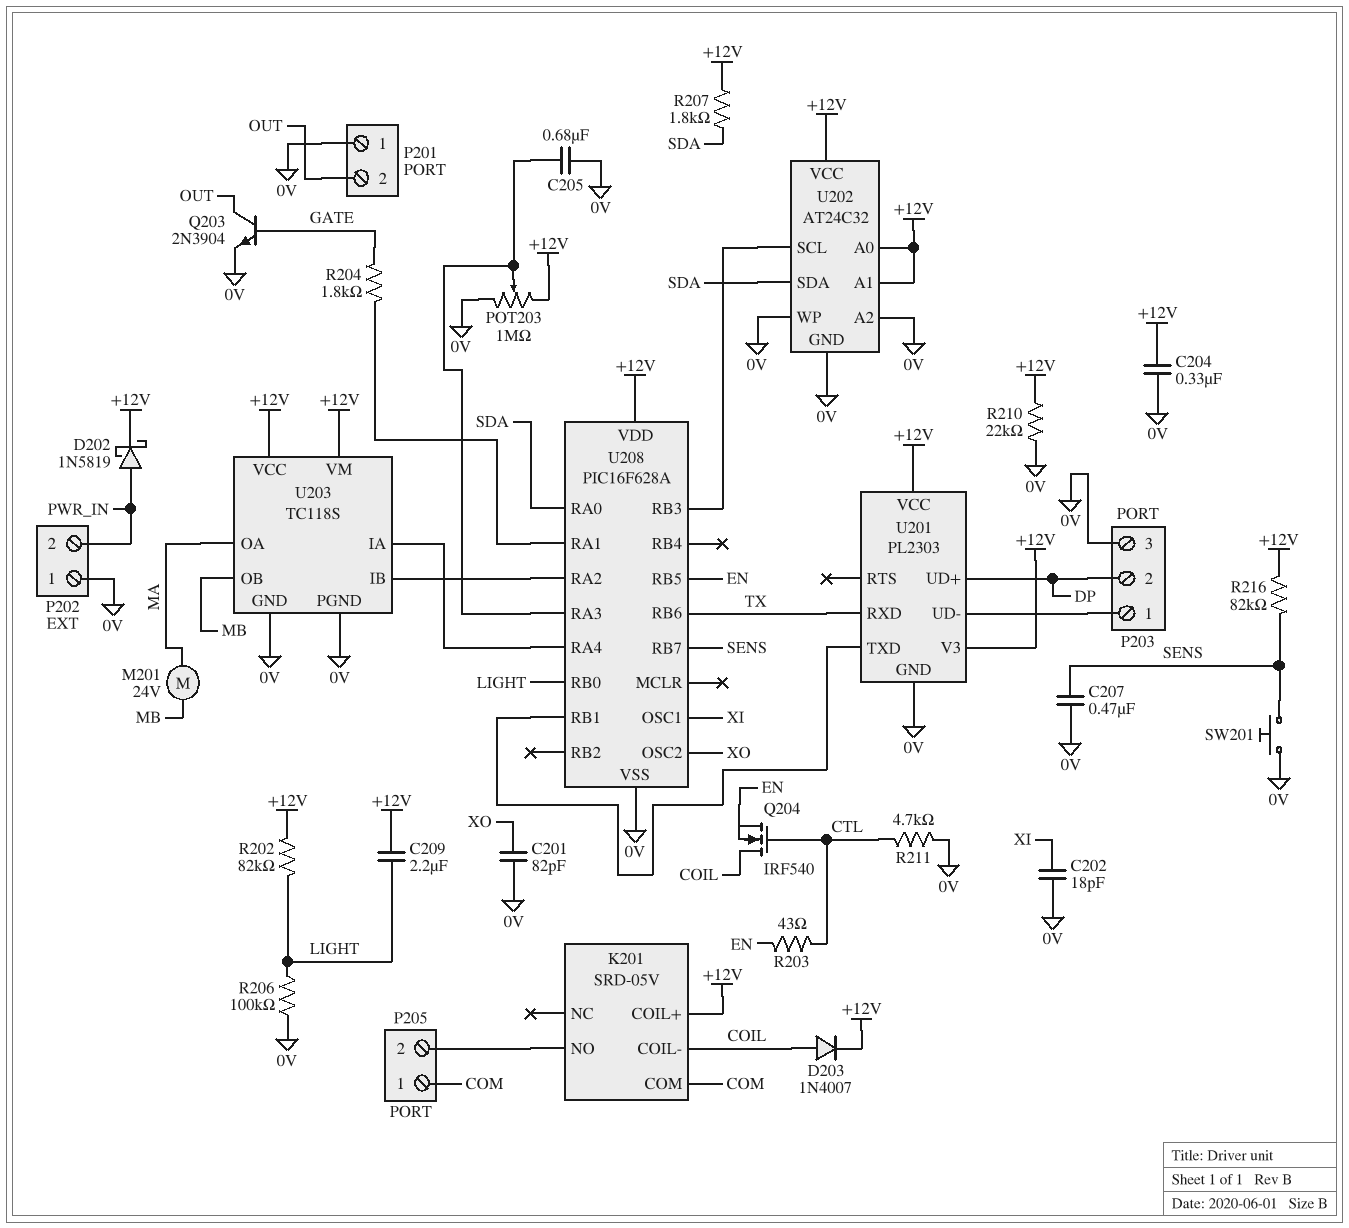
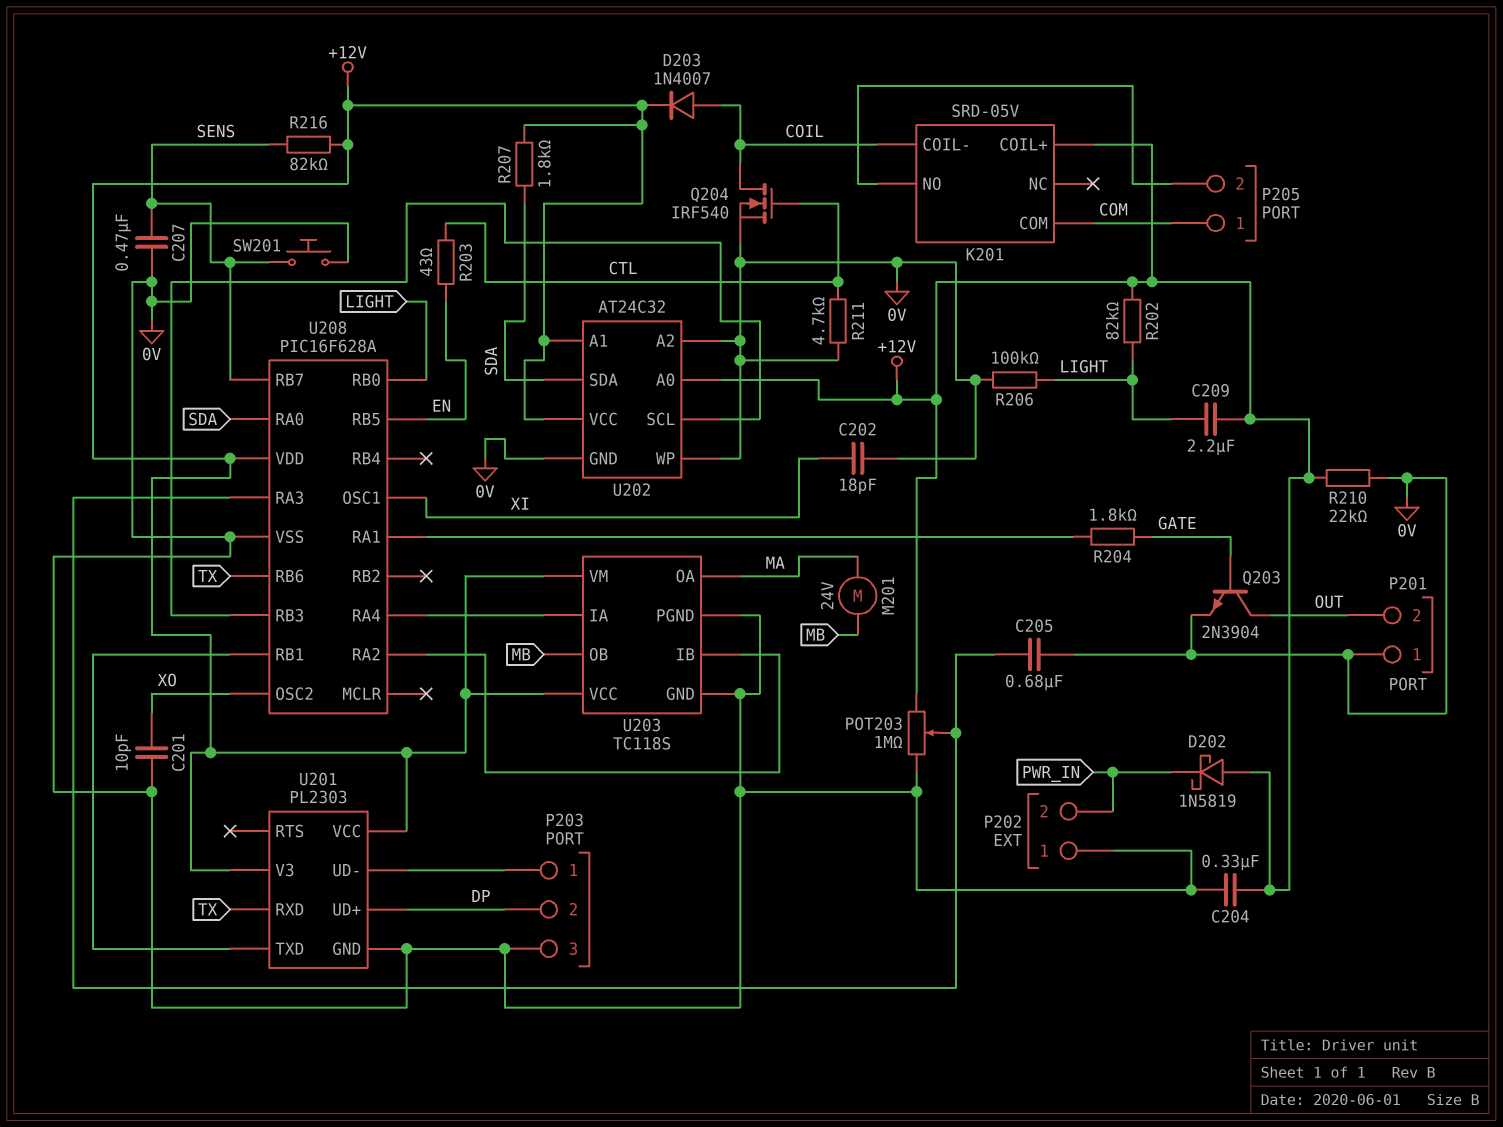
C201: 82pF (0V, XO) -> 10pF (0V, XO)
D202: schottky 1N5819 (A PWR_IN, K +12V) -> schottky 1N5819 (A +12V, K PWR_IN)
Q204: NMOS IRF540 (G CTL, D COIL, S EN) -> NMOS IRF540 (G CTL, D COIL, S 0V)

